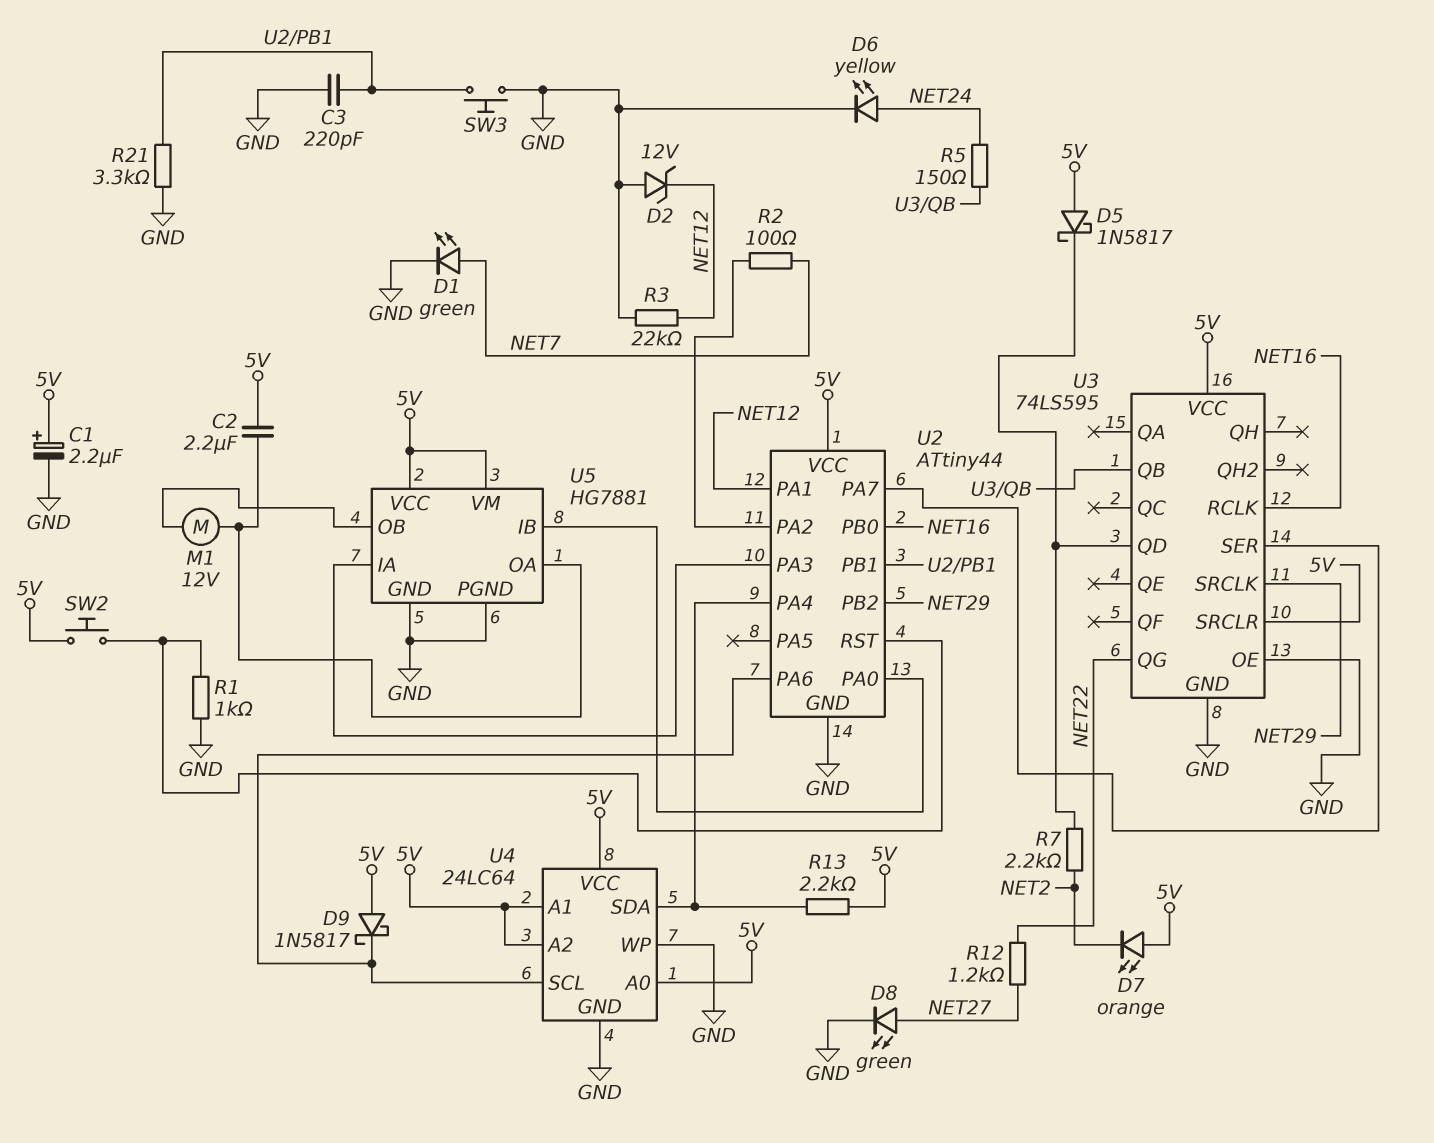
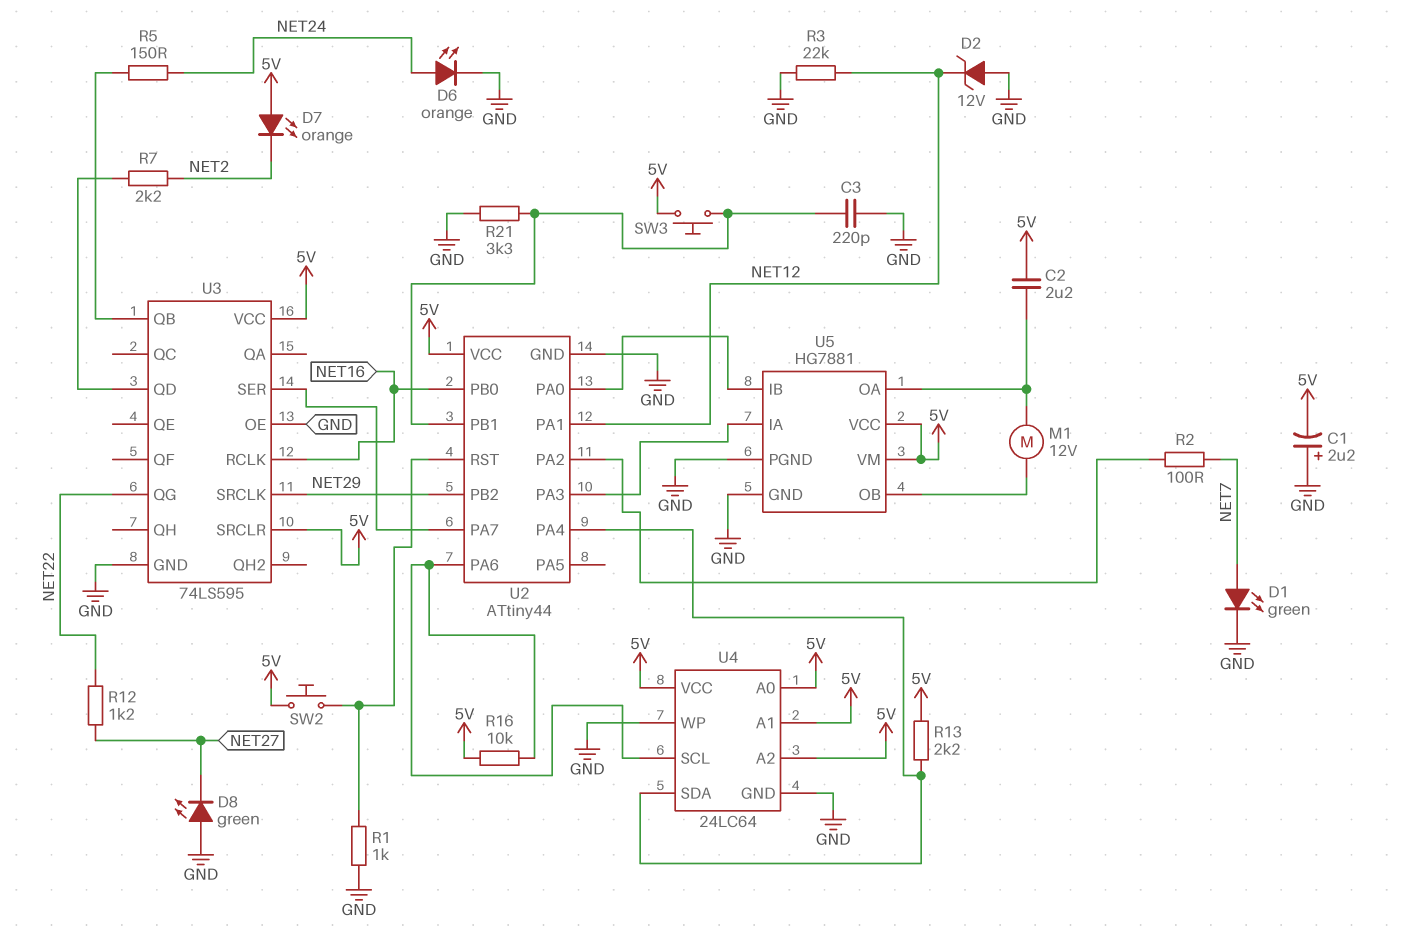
C1: 2.2uF (plus 5V, minus GND) -> 2.2uF (plus GND, minus 5V)
D5: schottky 1N5817 (A 5V, K U3/QD) -> none
D6: LED yellow (A NET24, K GND) -> LED orange (A NET24, K GND)
D8: LED green (A NET27, K GND) -> LED green (A GND, K NET27)
D9: schottky 1N5817 (A 5V, K U2/PA6) -> none
R16: none -> 10k (5V, U2/PA6)
SW3: button (GND, U2/PB1) -> button (5V, U2/PB1)

